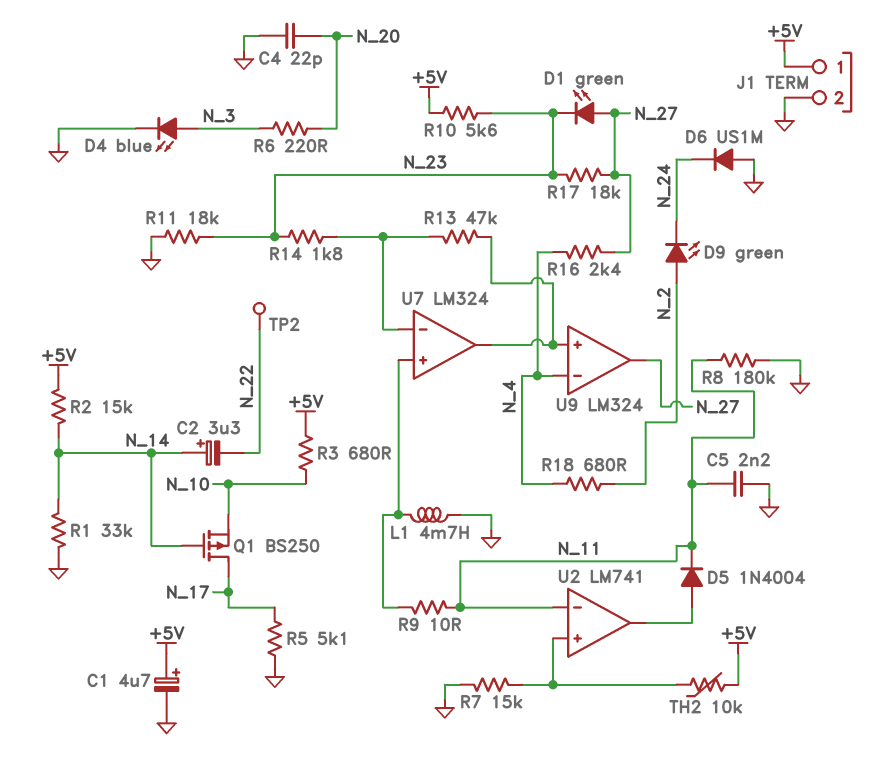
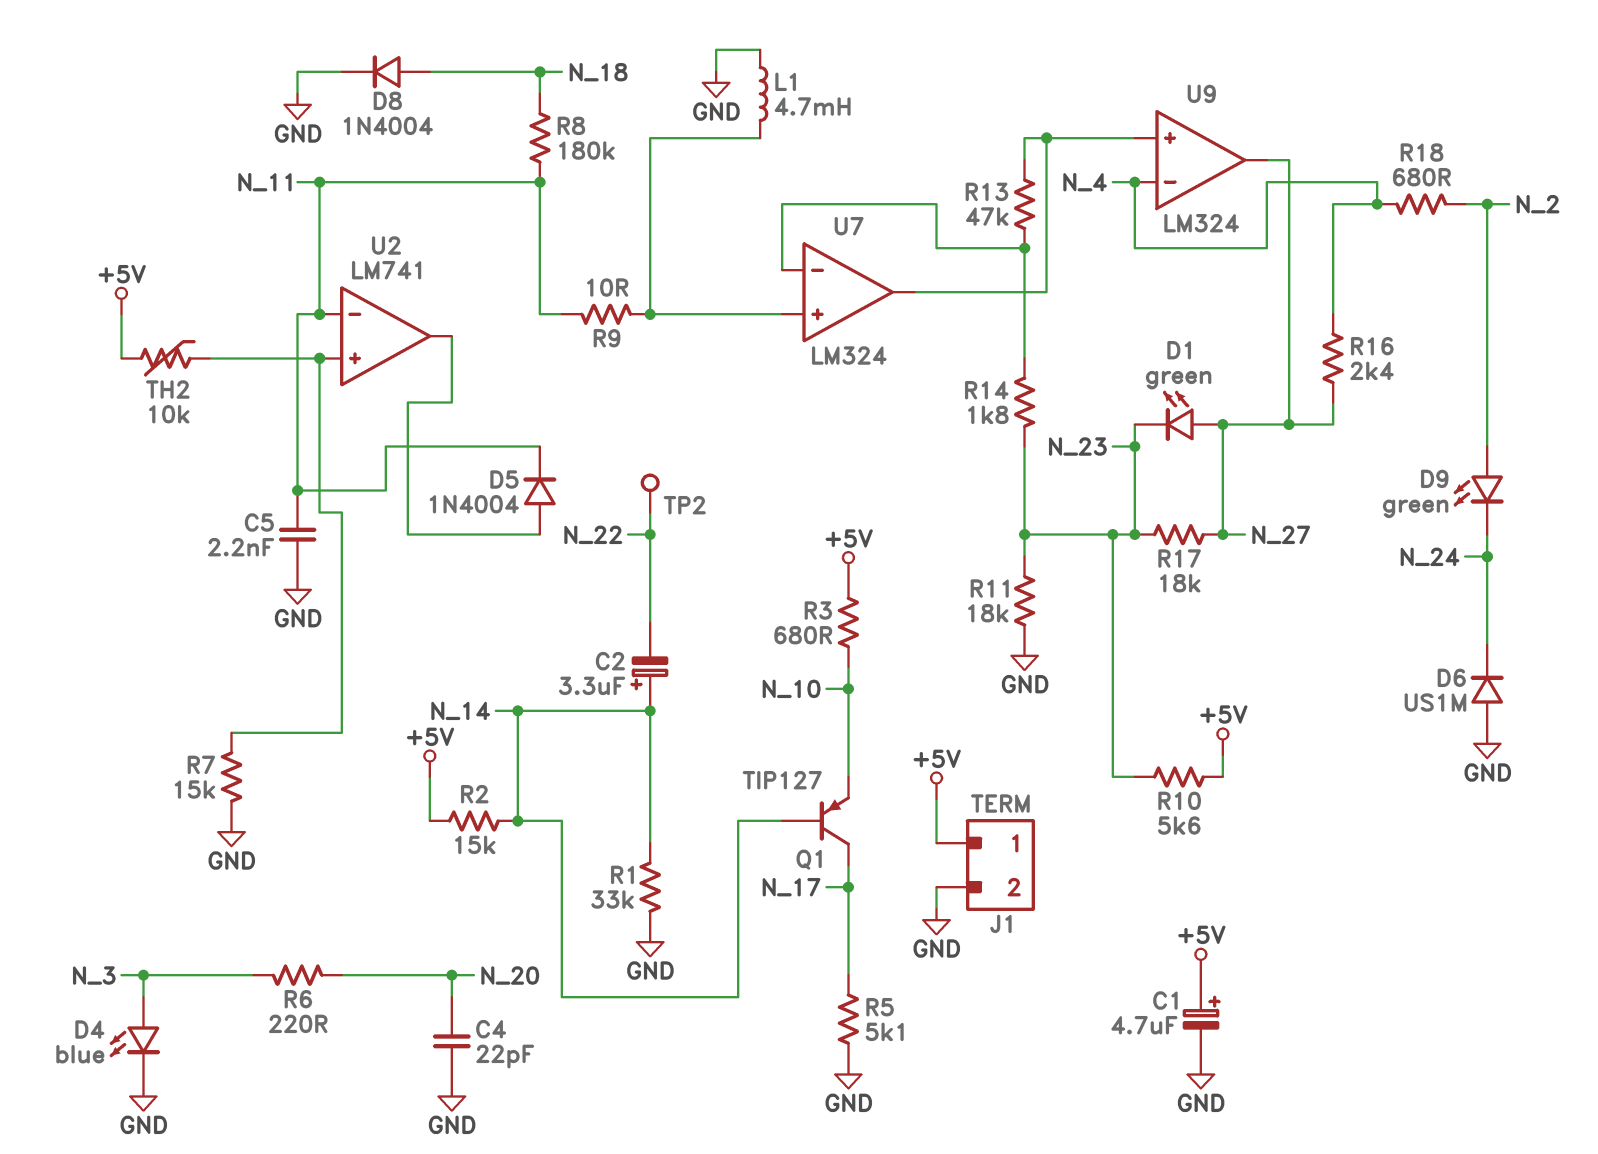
D8: none -> diode 1N4004 (A N_18, K GND)
Q1: PMOS BS250 (G N_14, D N_17, S N_10) -> PNP TIP127 (B N_14, C N_17, E N_10)
R8: 180k (GND, N_11) -> 180k (N_11, N_18)

